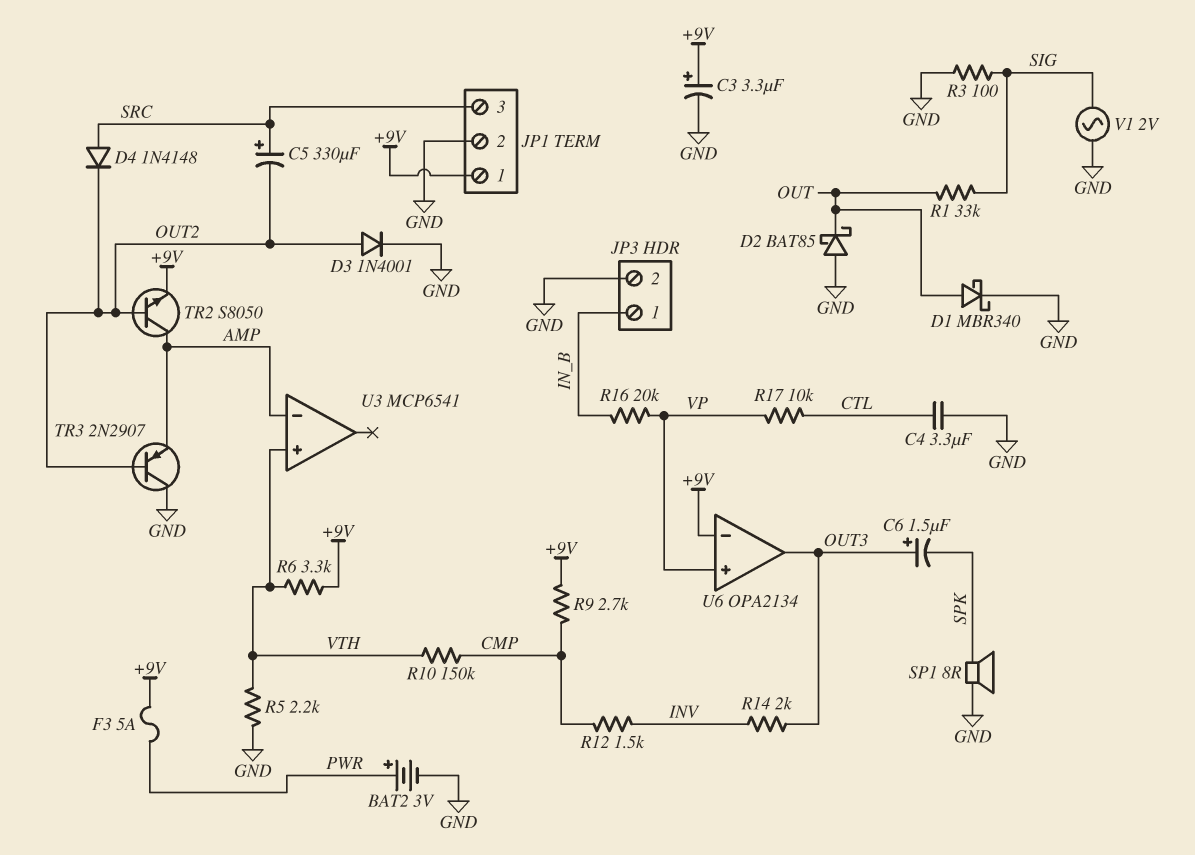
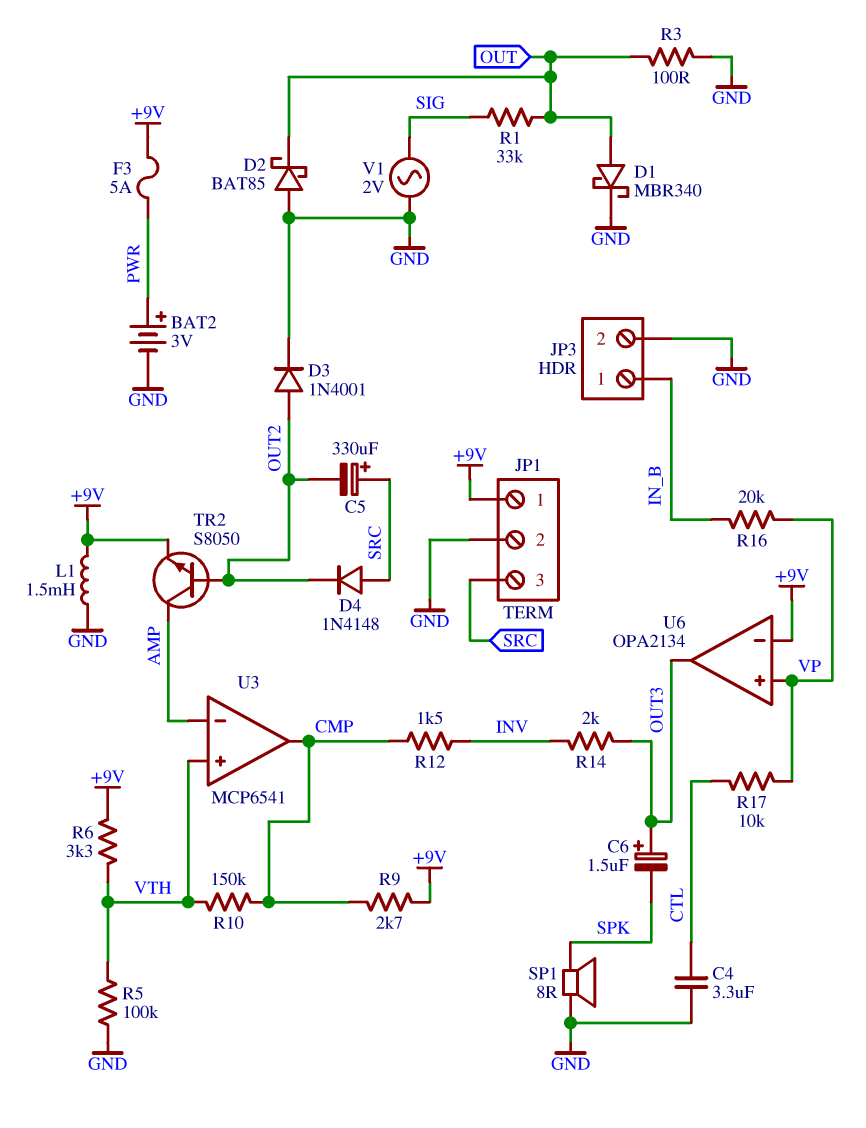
C3: 3.3uF (plus +9V, minus GND) -> none
L1: none -> 1.5mH (+9V, GND)
R3: 100 (GND, SIG) -> 100 (GND, OUT)
R5: 2.2k (GND, VTH) -> 100k (GND, VTH)
TR3: PNP 2N2907 (B OUT2, C GND, E AMP) -> none
U3 pin out: none -> CMP

